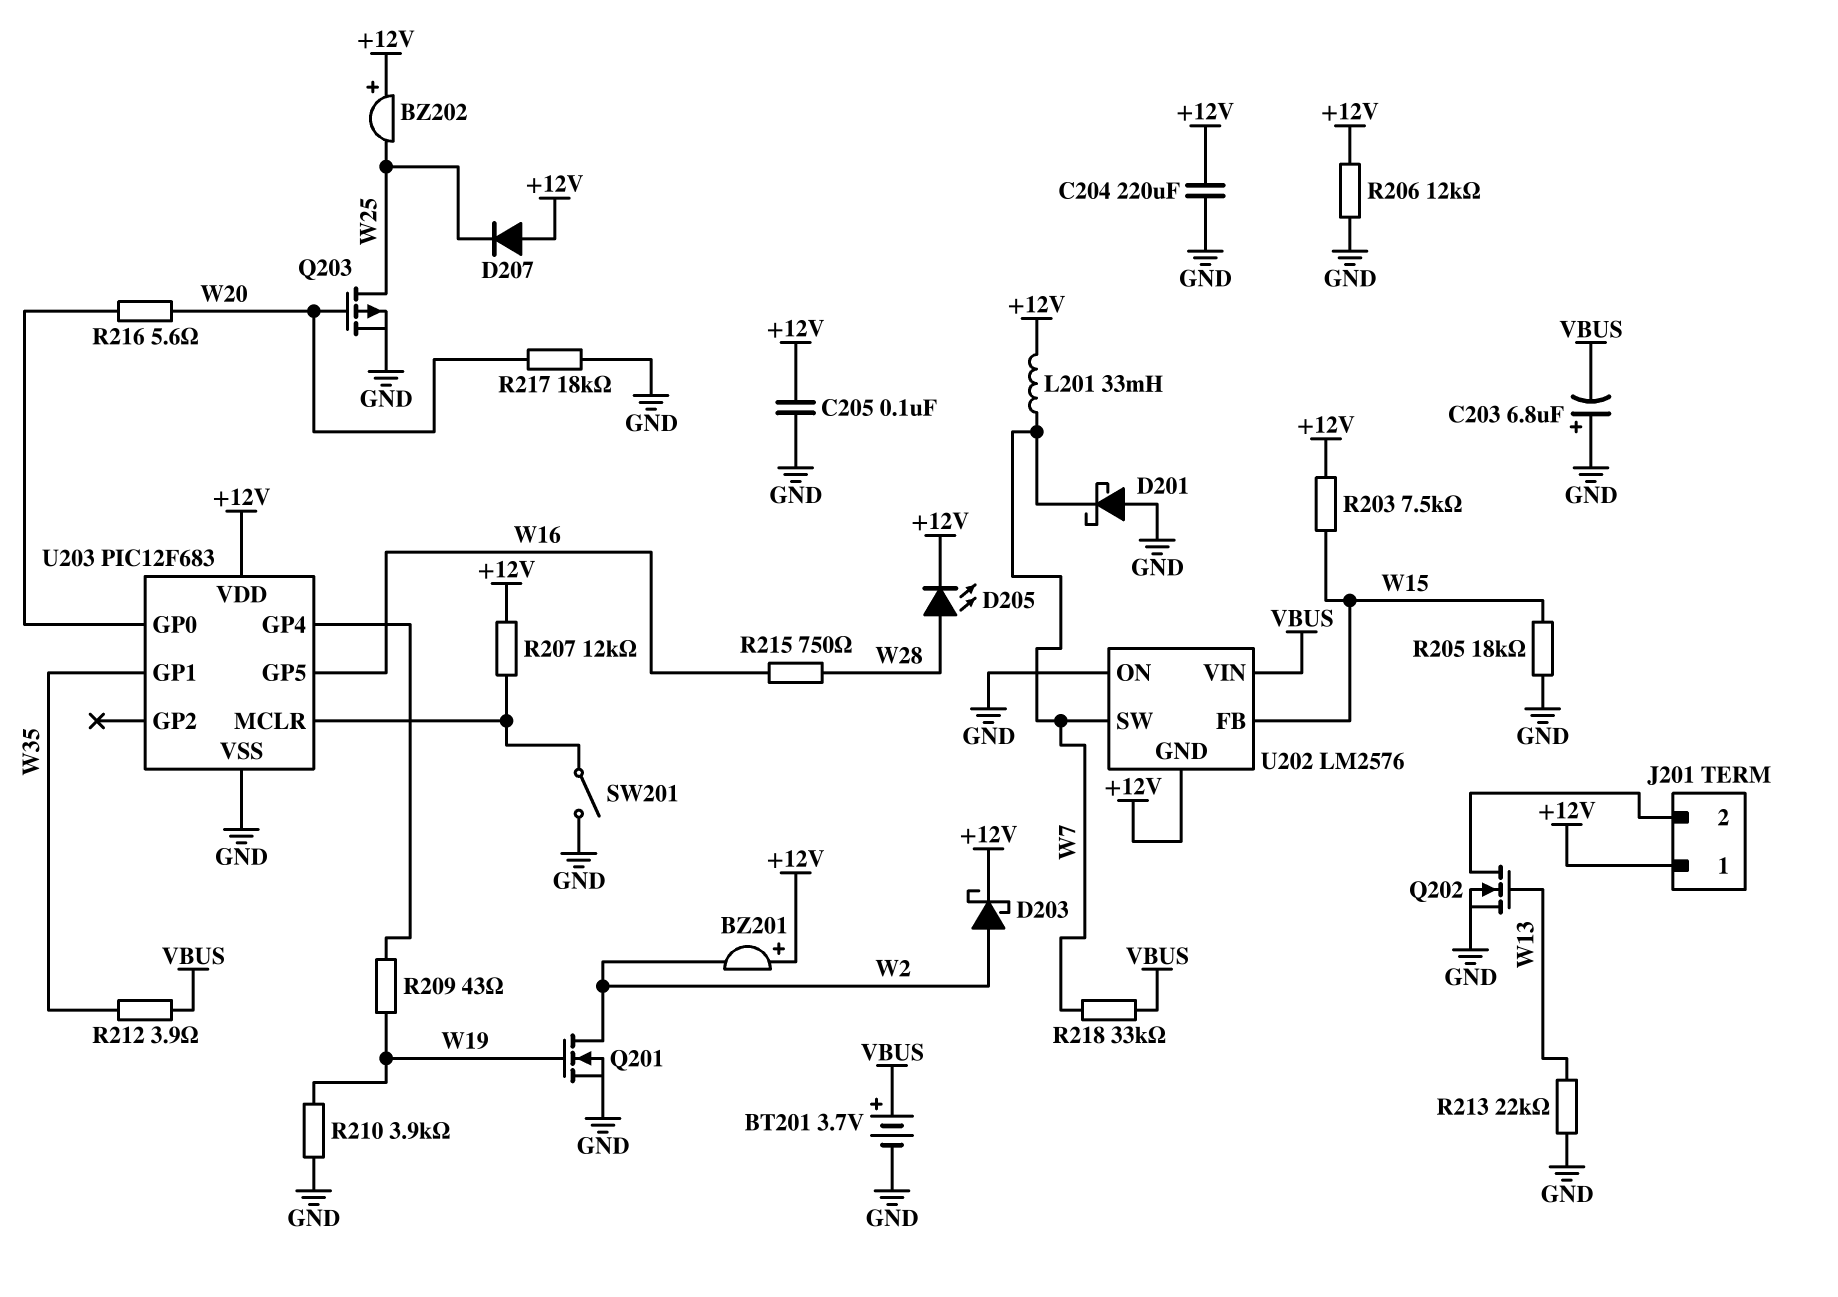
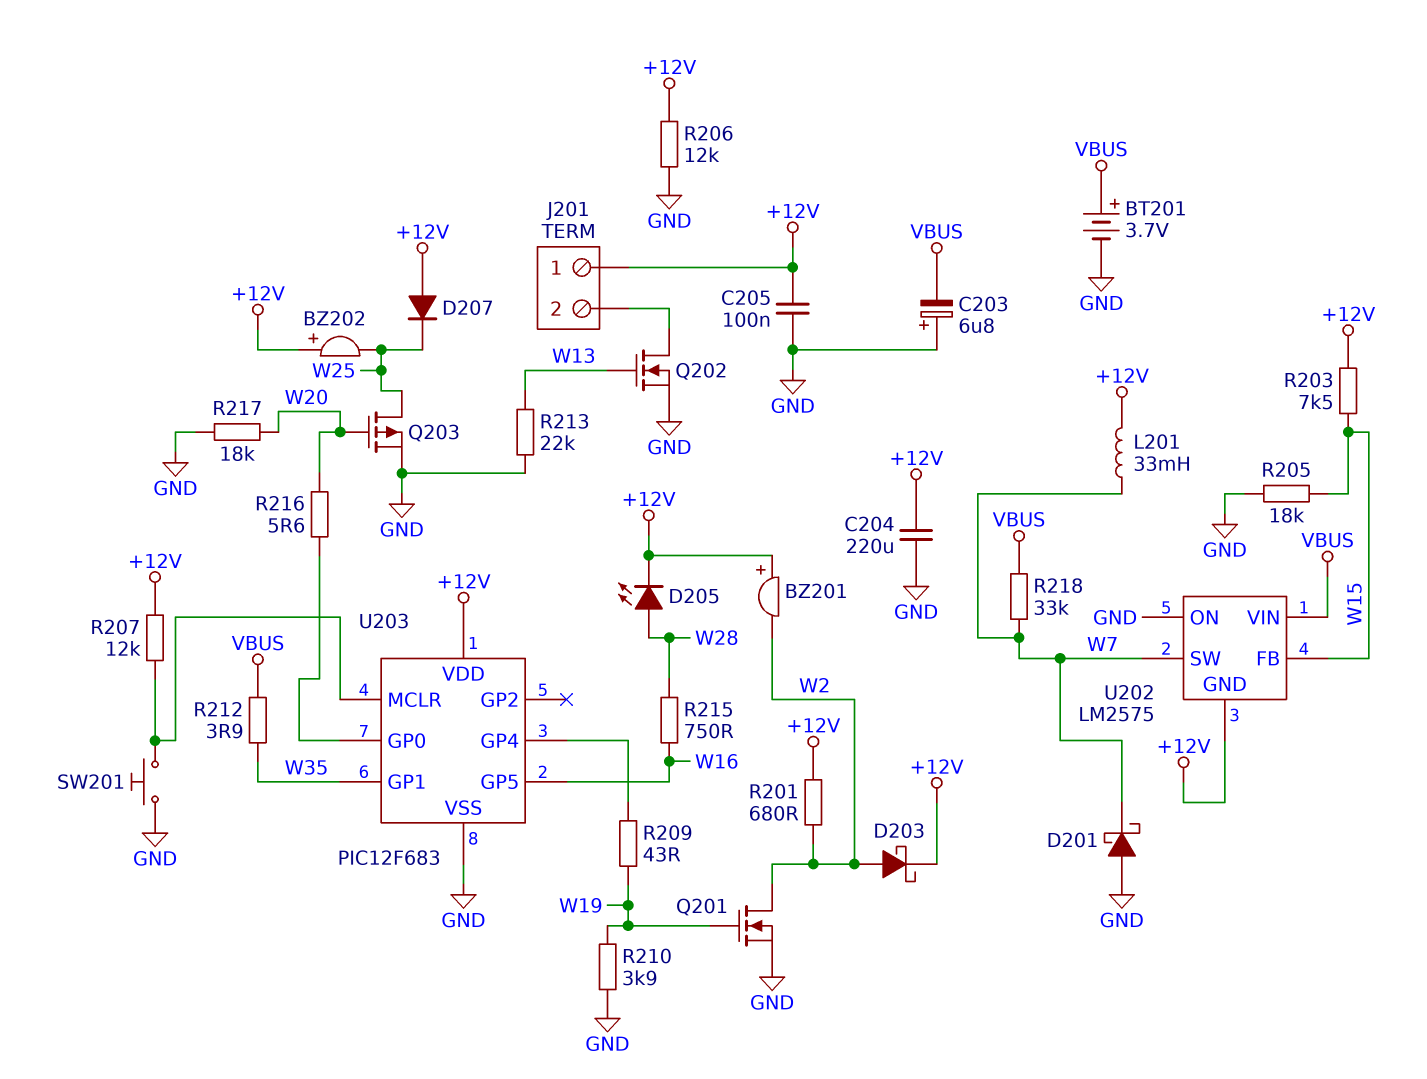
R201: none -> 680 (+12V, W2)
SW201: switch (GND, U203/MCLR) -> button (GND, U203/MCLR)
U202: LM2576 -> LM2575

